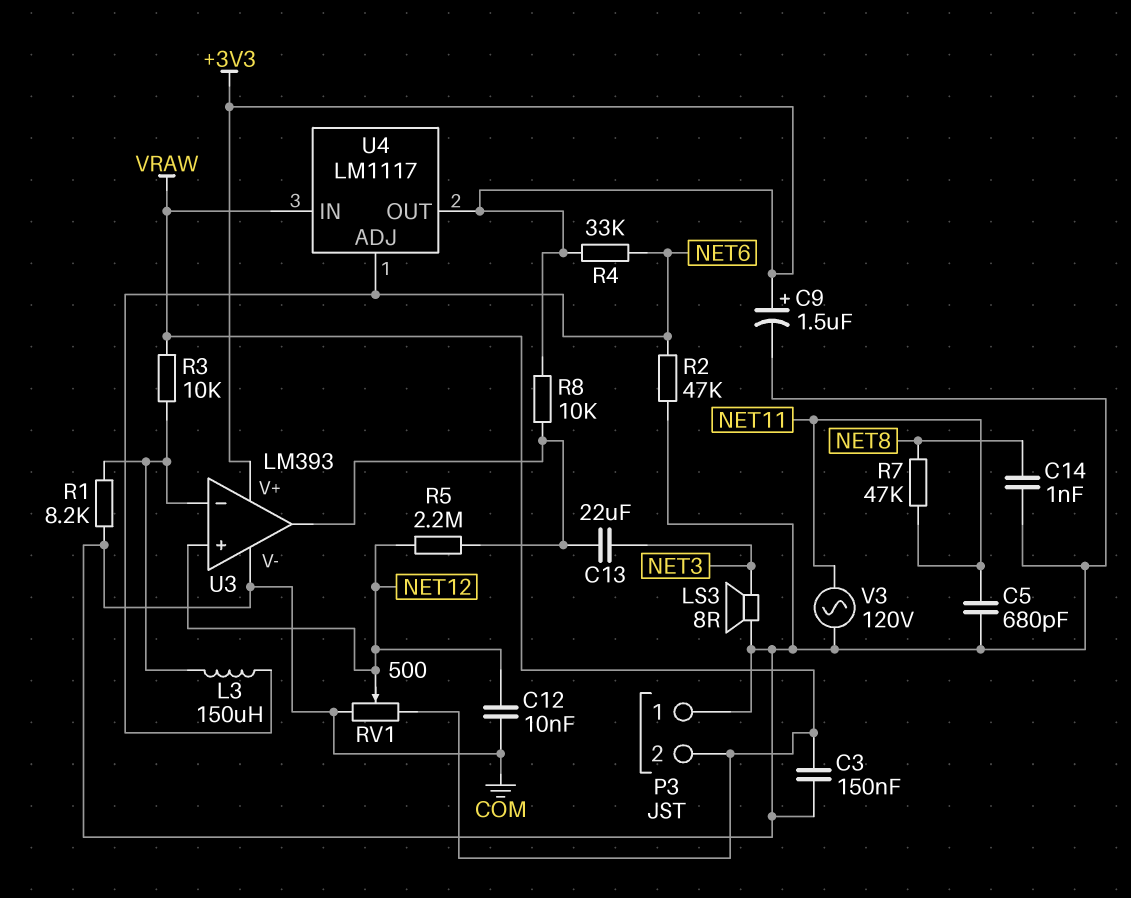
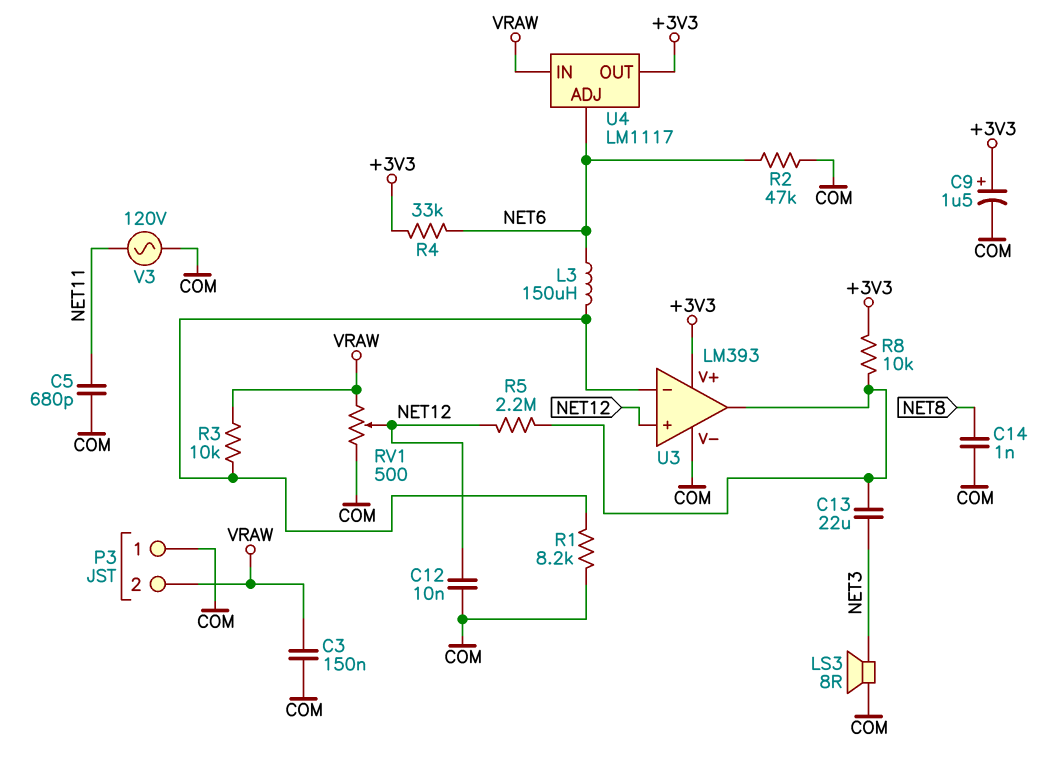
R7: 47k (NET8, NET11) -> none

